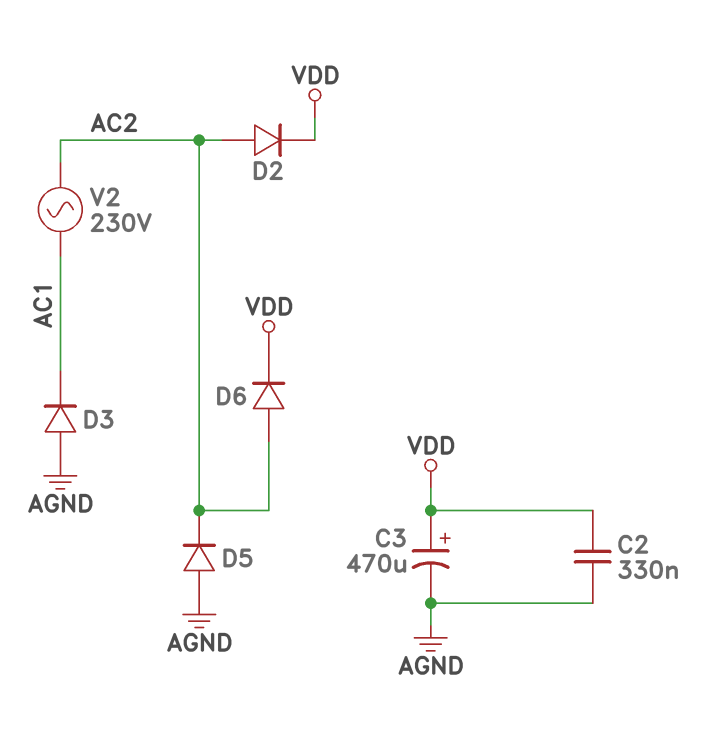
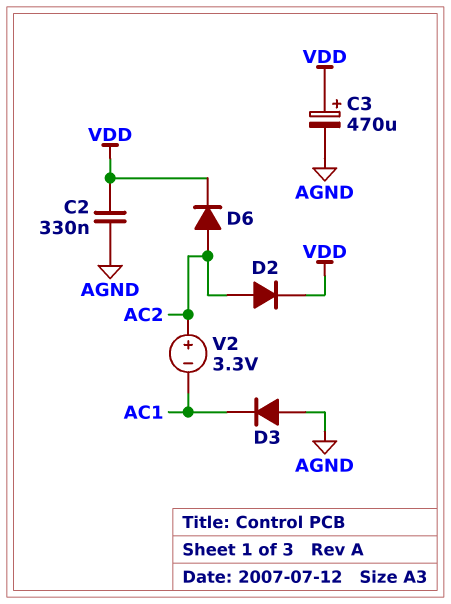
D5: diode (A AGND, K AC2) -> none
V2: AC 230V (AC1, AC2) -> 3.3V (plus AC2, minus AC1)

